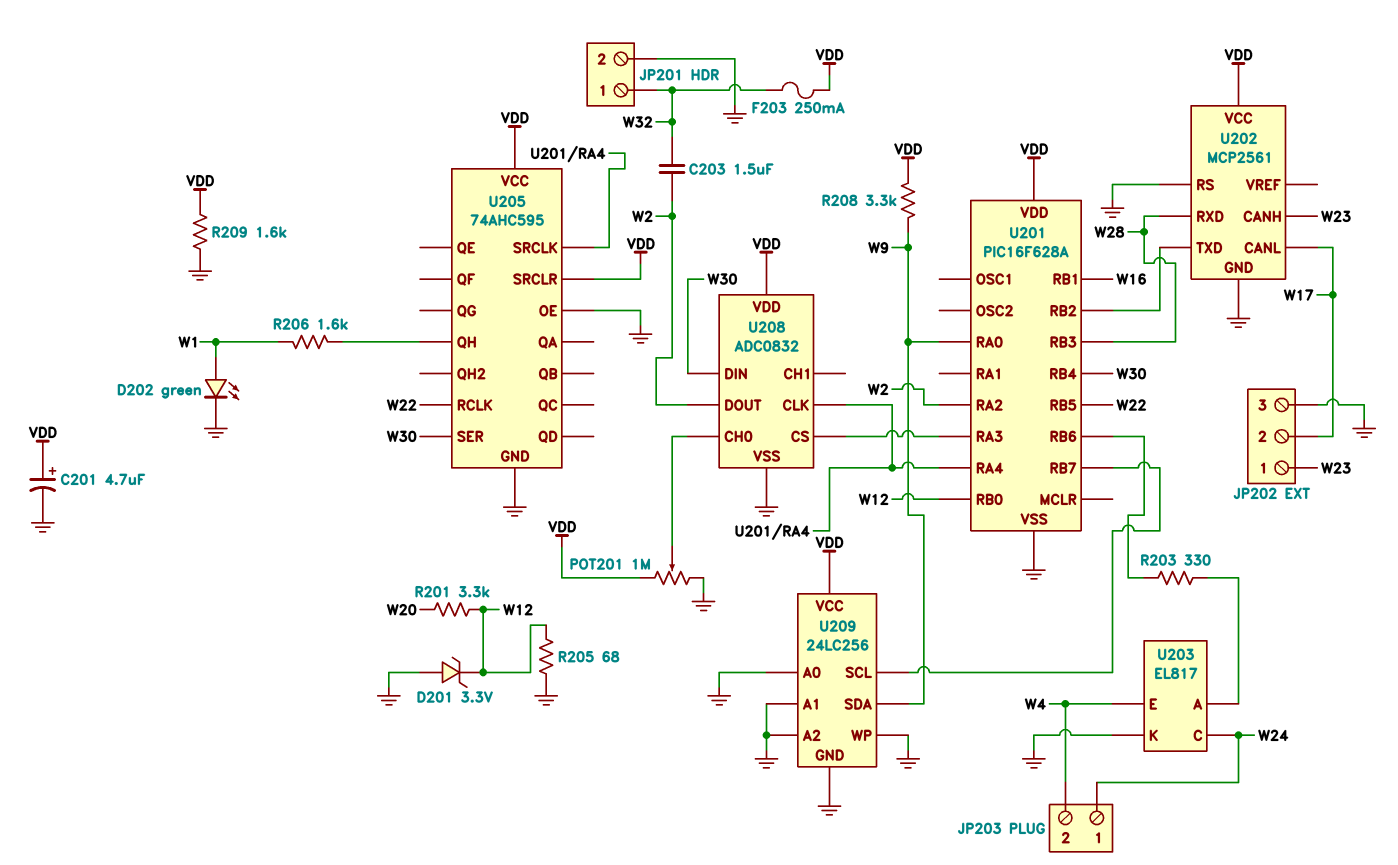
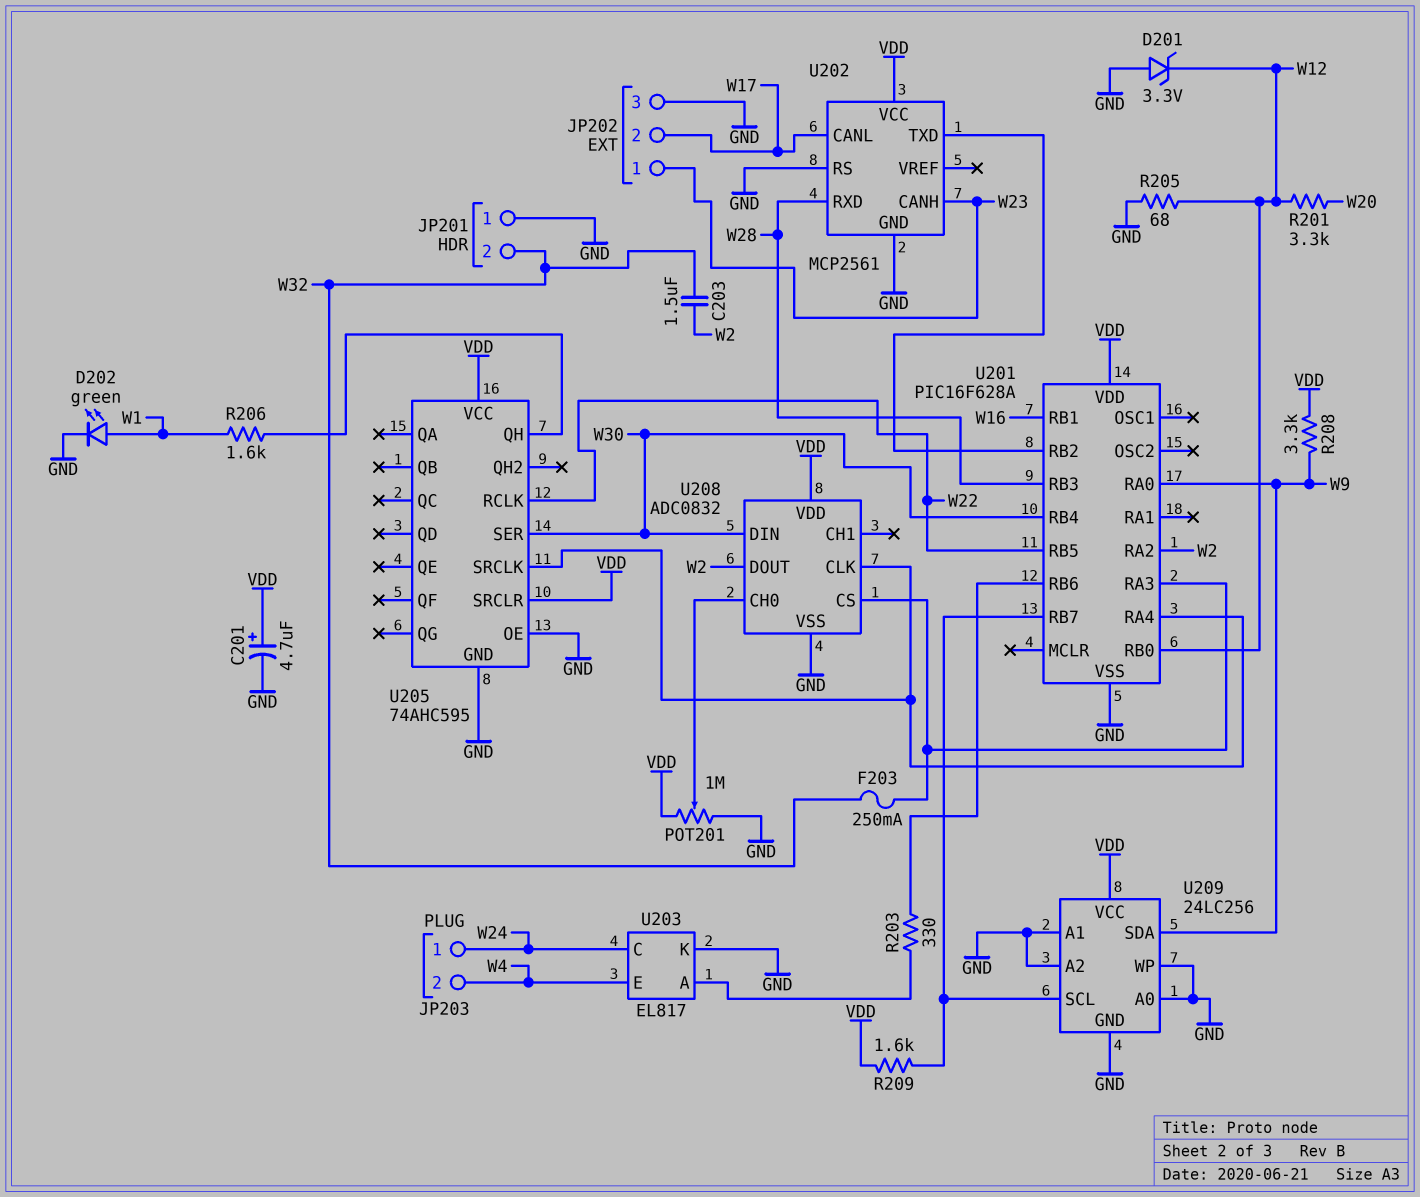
F203: 250mA (VDD, W32) -> 250mA (U201/RA3, W32)
JP201 pin 1: W32 -> GND
JP201 pin 2: GND -> W32
R209: 1.6k (GND, VDD) -> 1.6k (U201/RB7, VDD)

